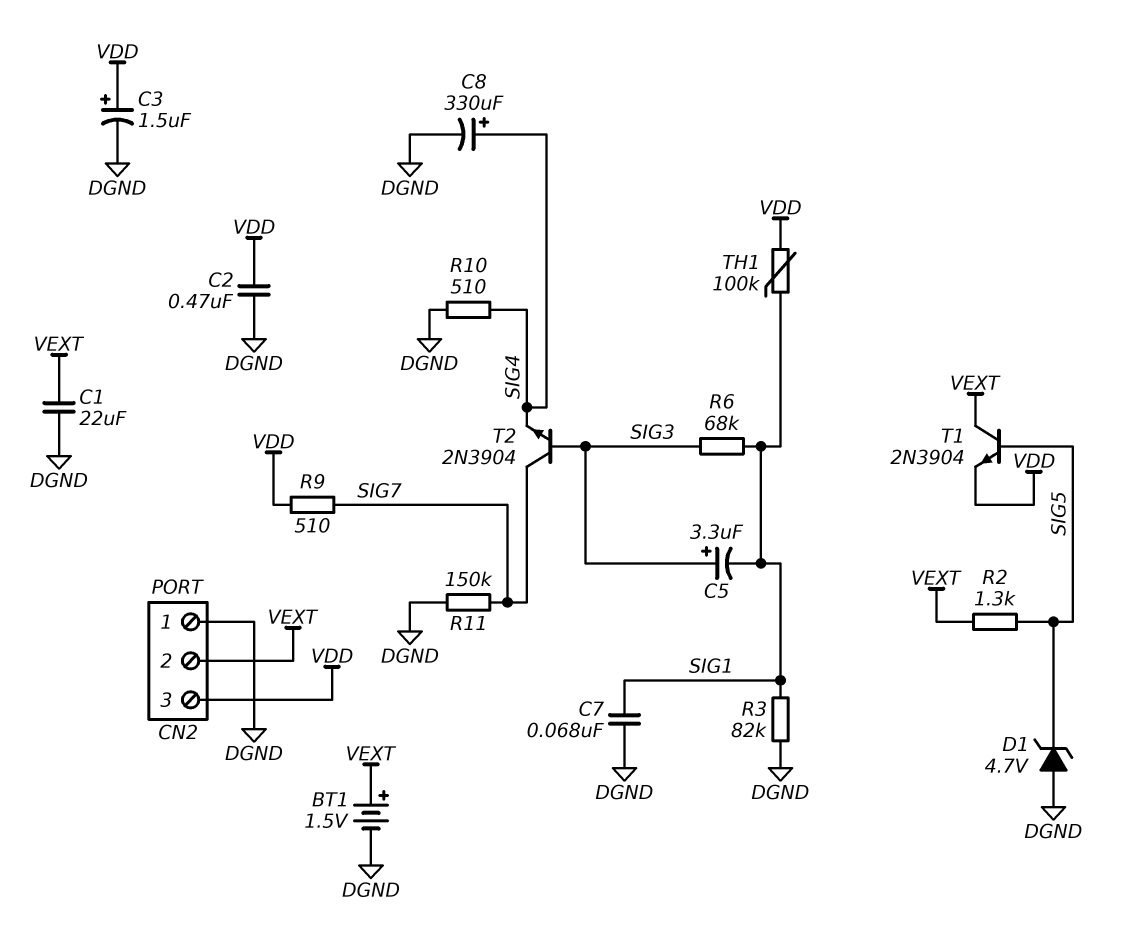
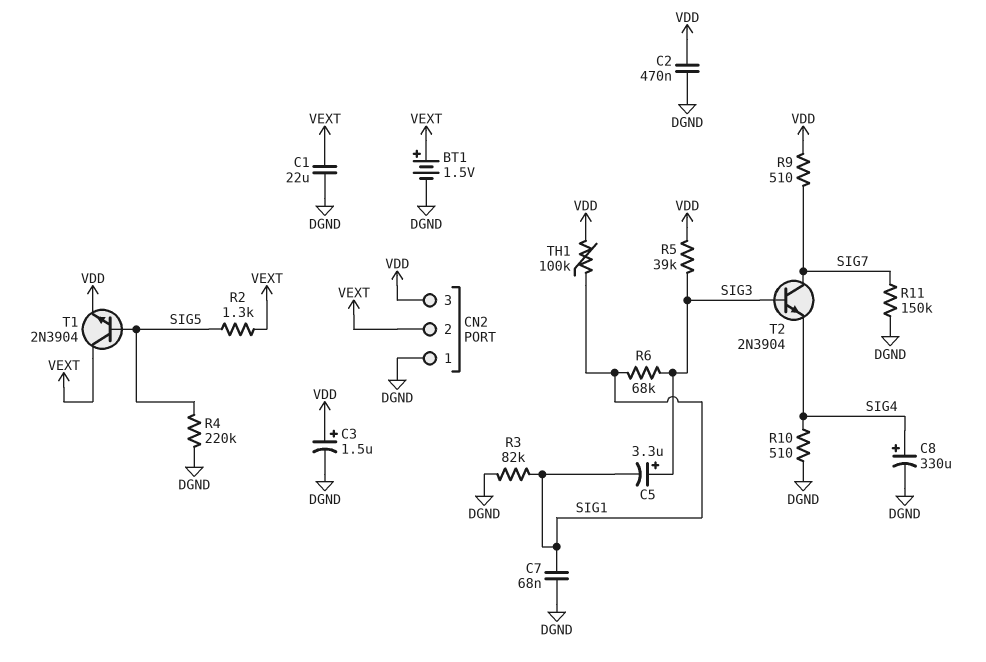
D1: zener 4.7V (A DGND, K SIG5) -> none
R4: none -> 220k (DGND, SIG5)
R5: none -> 39k (SIG3, VDD)

